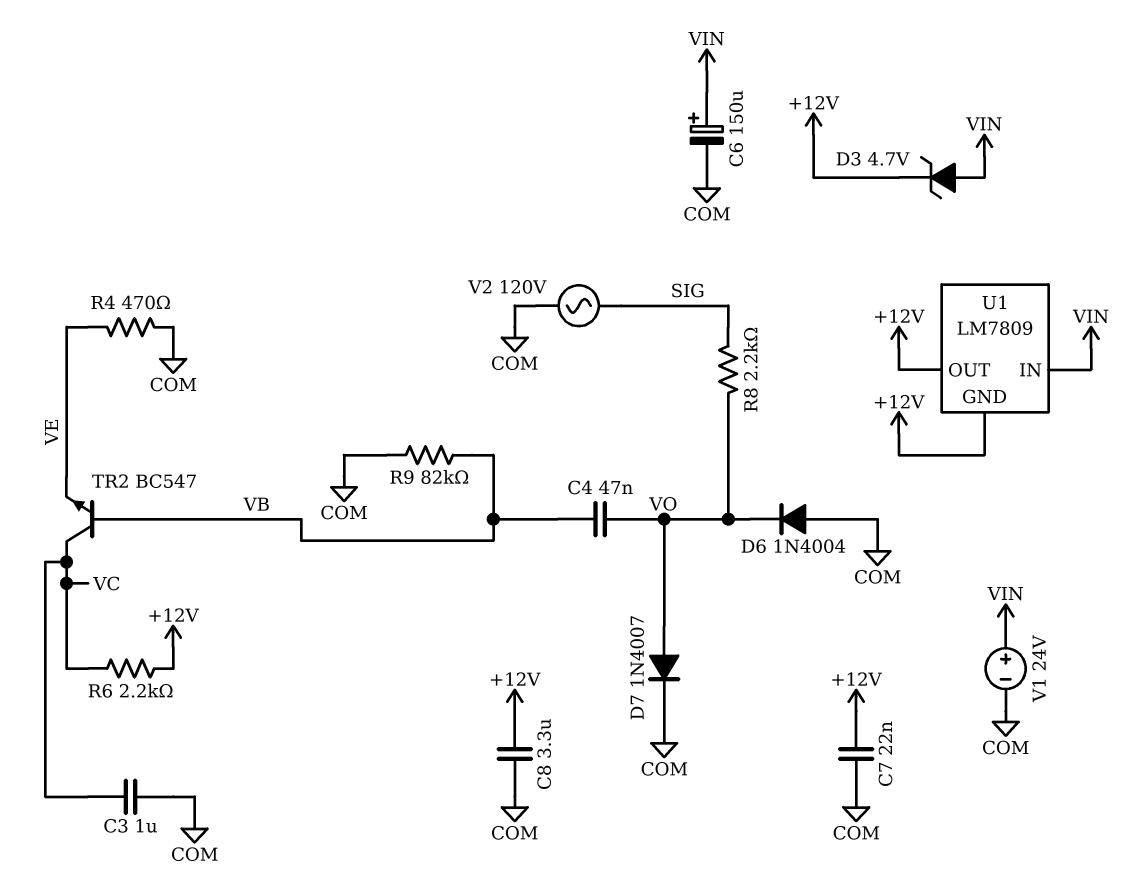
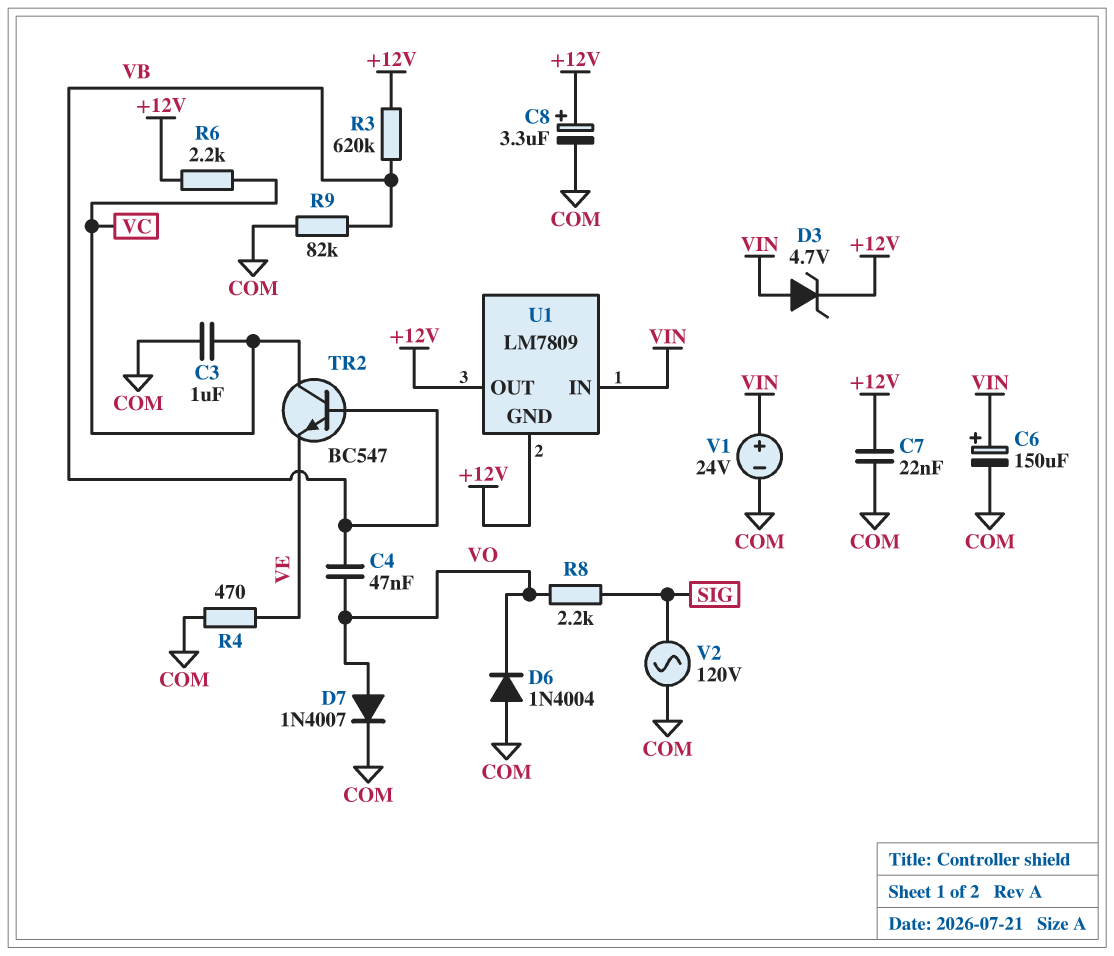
C8: 3.3uF (+12V, COM) -> 3.3uF (plus +12V, minus COM)
R3: none -> 620k (+12V, VB)

